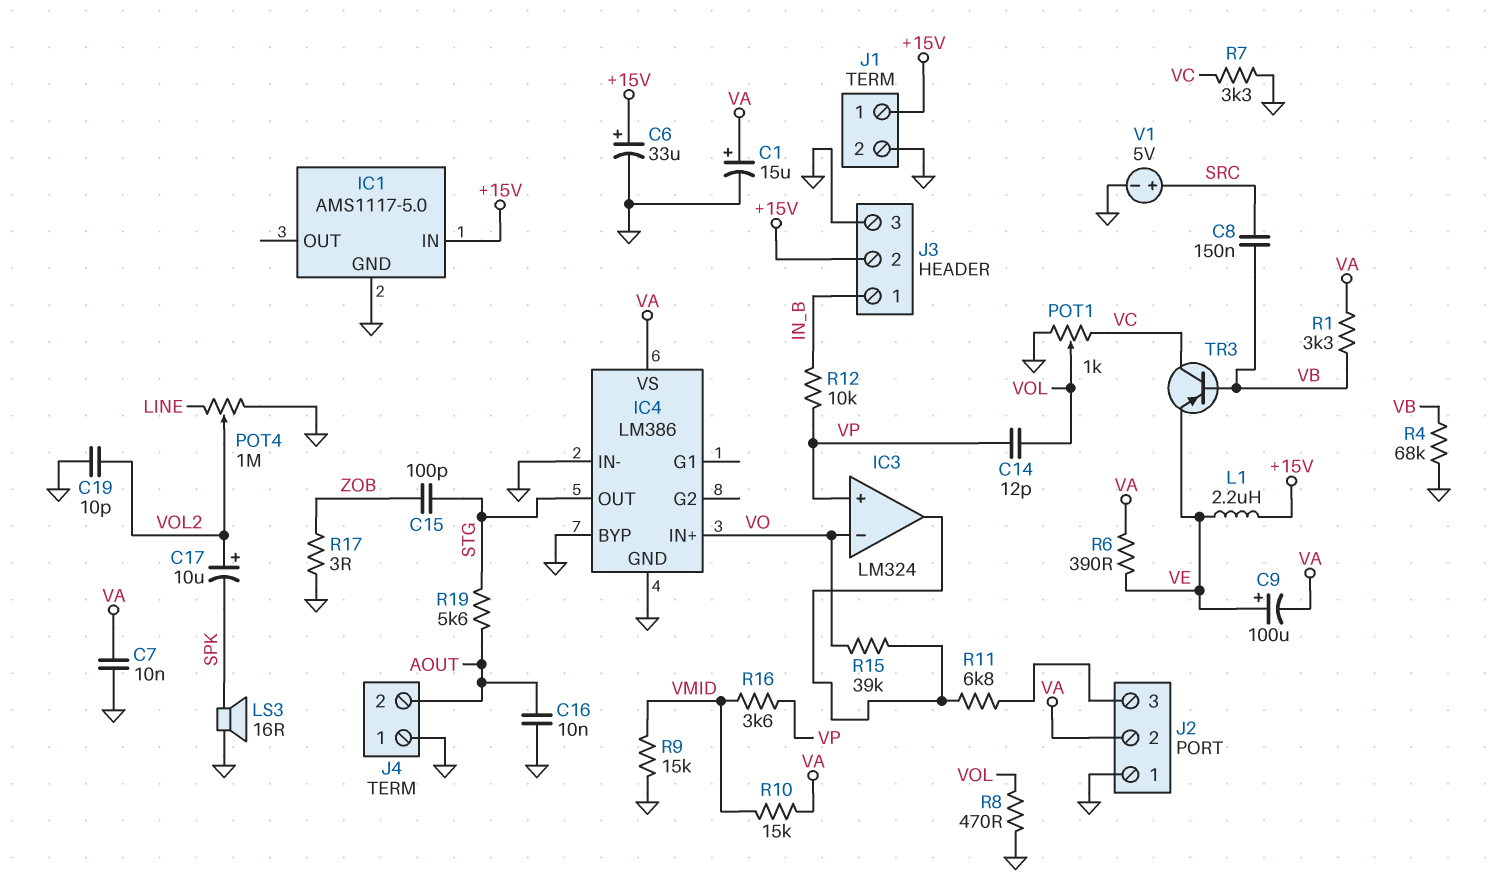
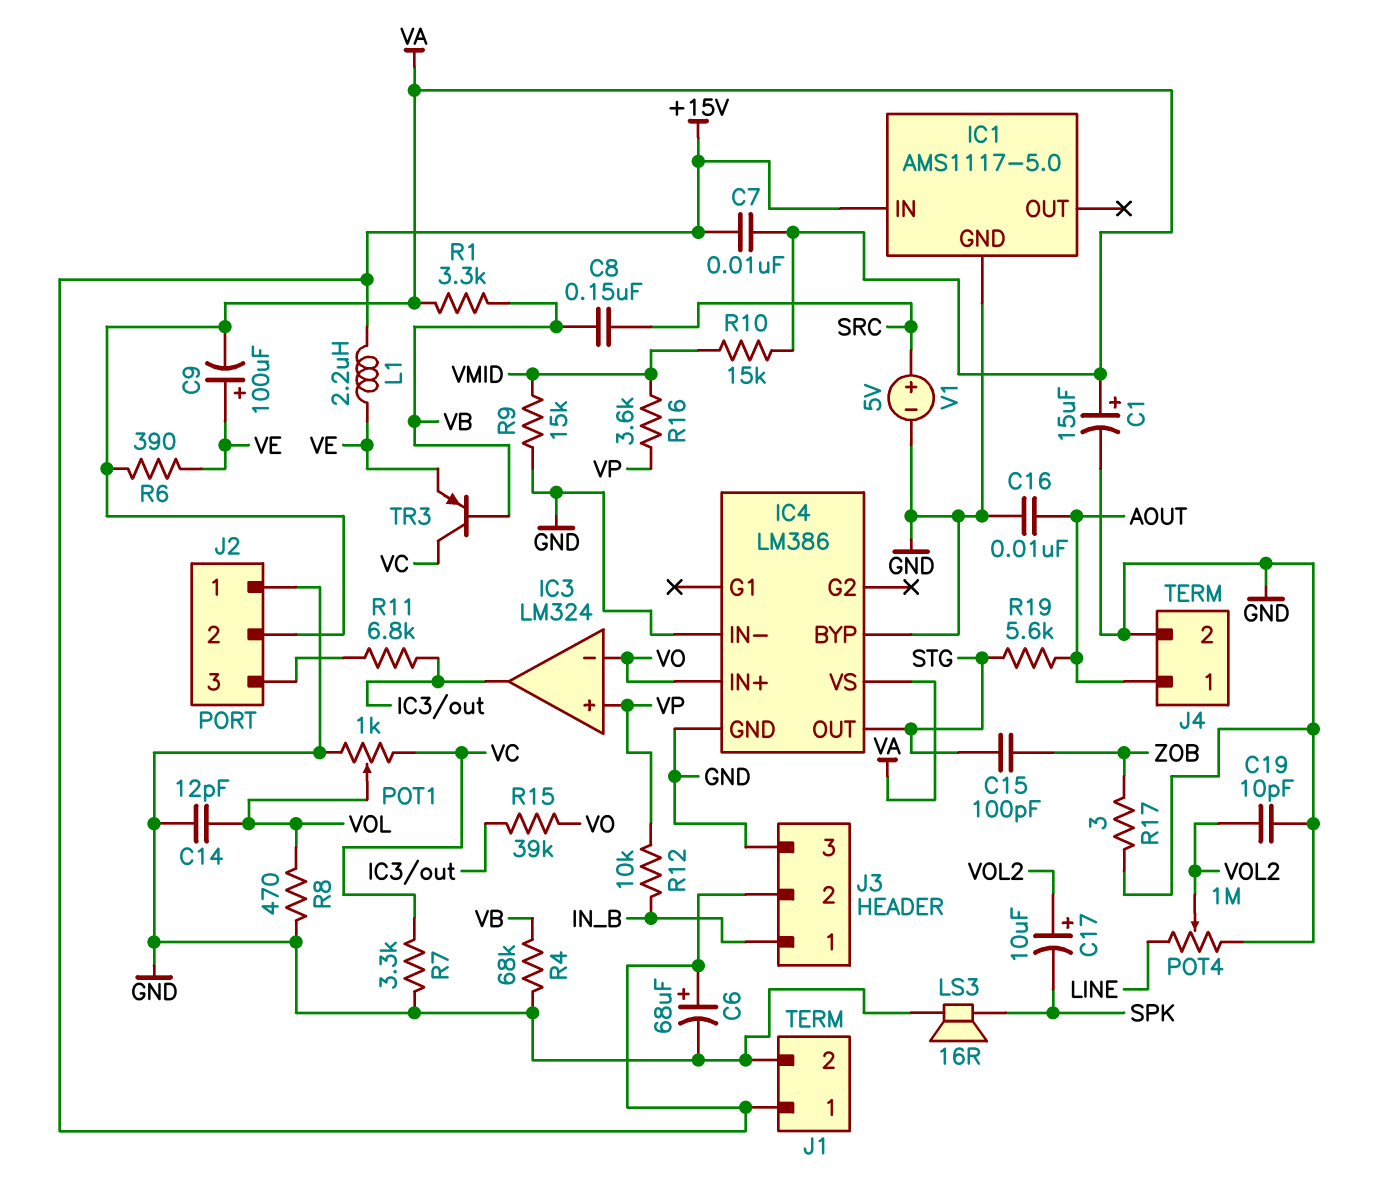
C6: 33uF (plus +15V, minus GND) -> 68uF (plus +15V, minus GND)
C7: 10nF (GND, VA) -> 10nF (+15V, VA)
C14: 12pF (VOL, VP) -> 12pF (GND, VOL)
J4 pin 1: GND -> AOUT
J4 pin 2: AOUT -> GND

